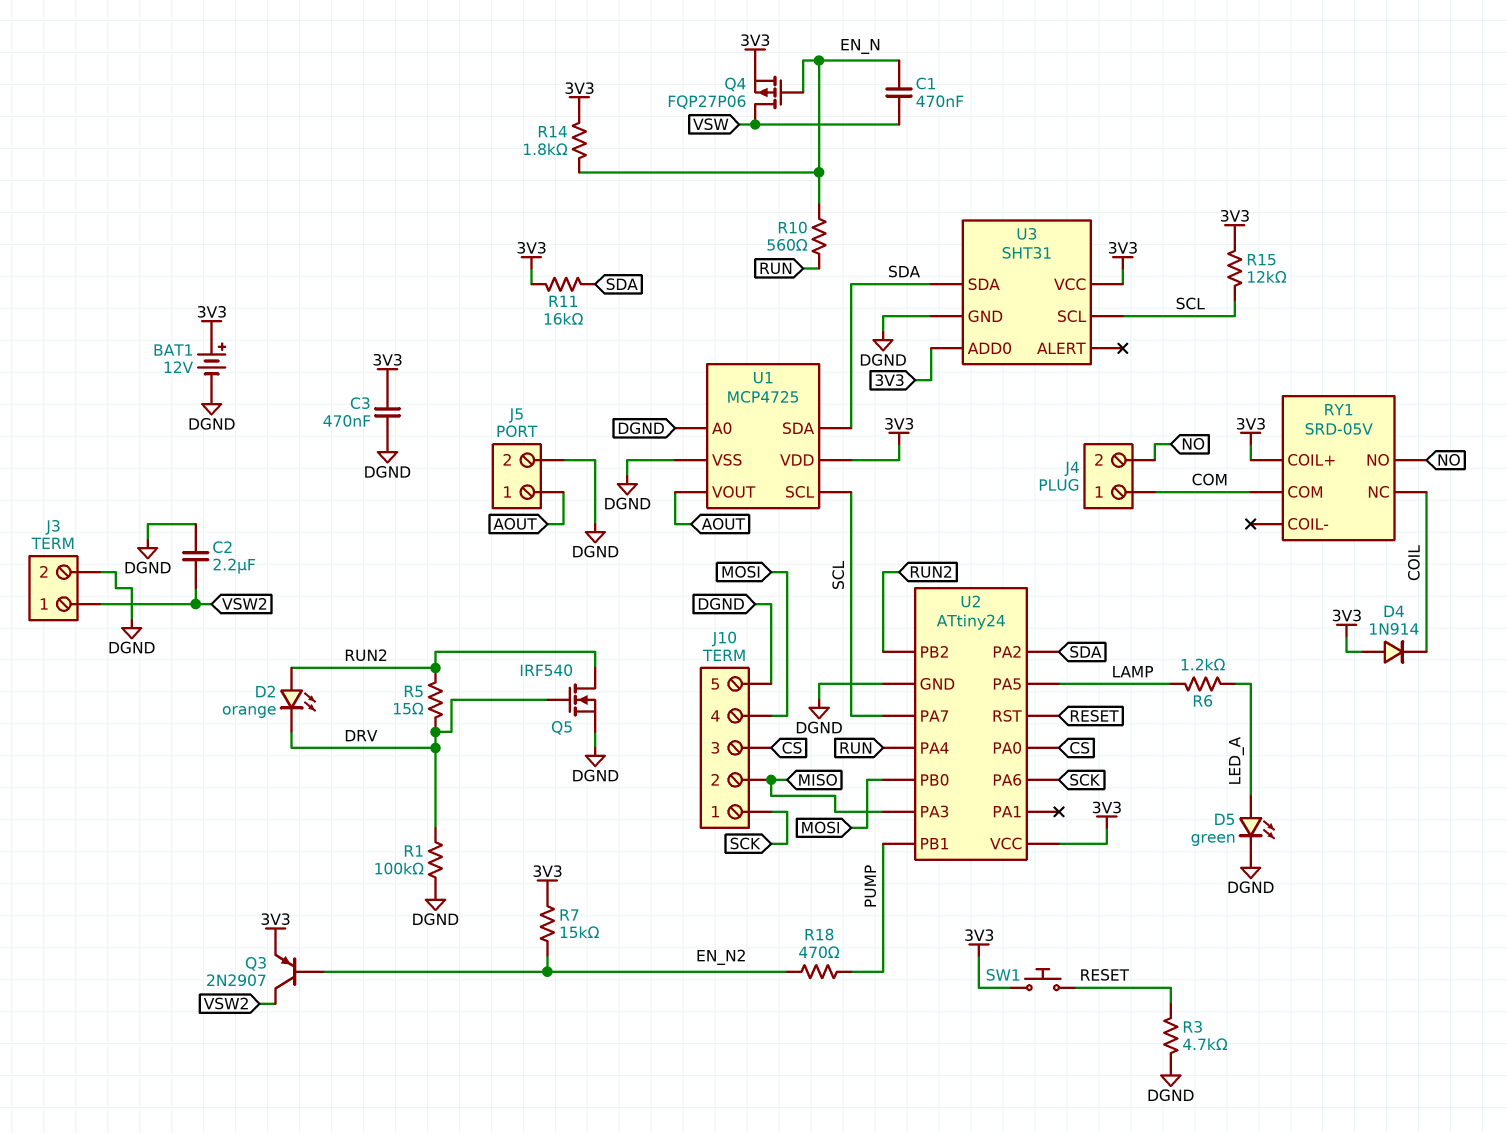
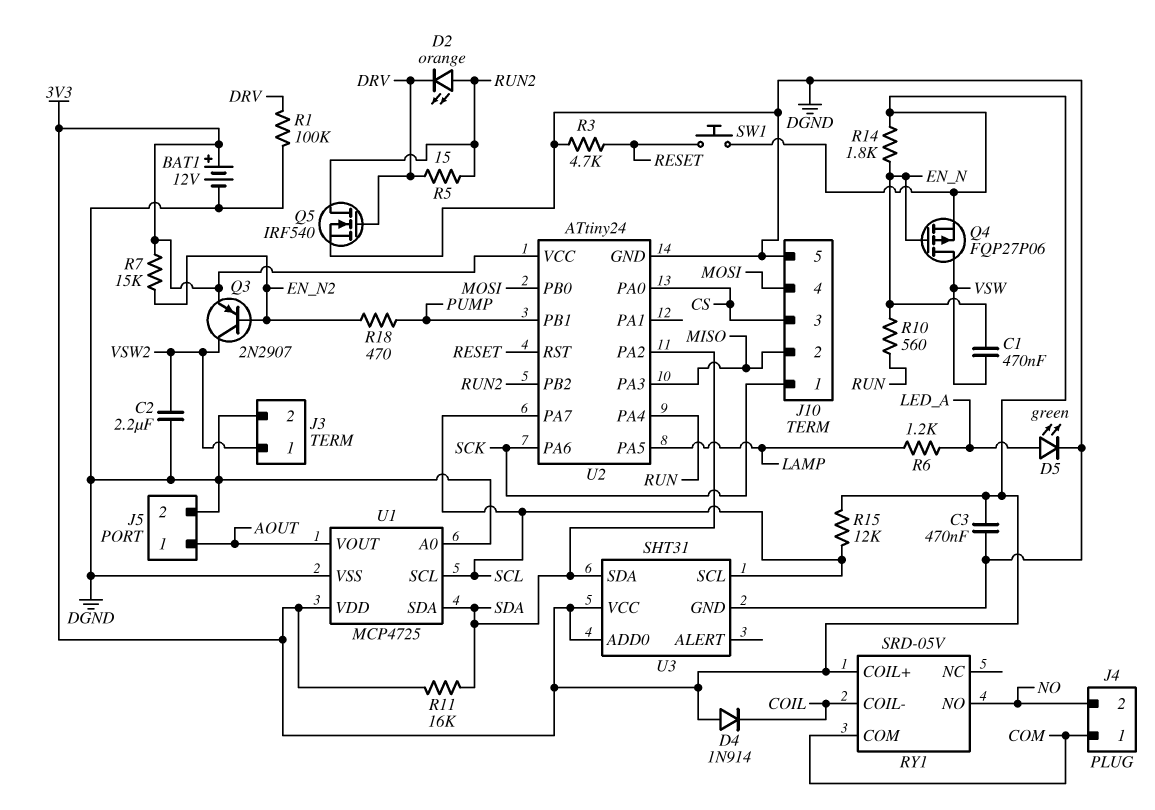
RY1 pin COIL-: none -> COIL
RY1 pin NC: COIL -> none

